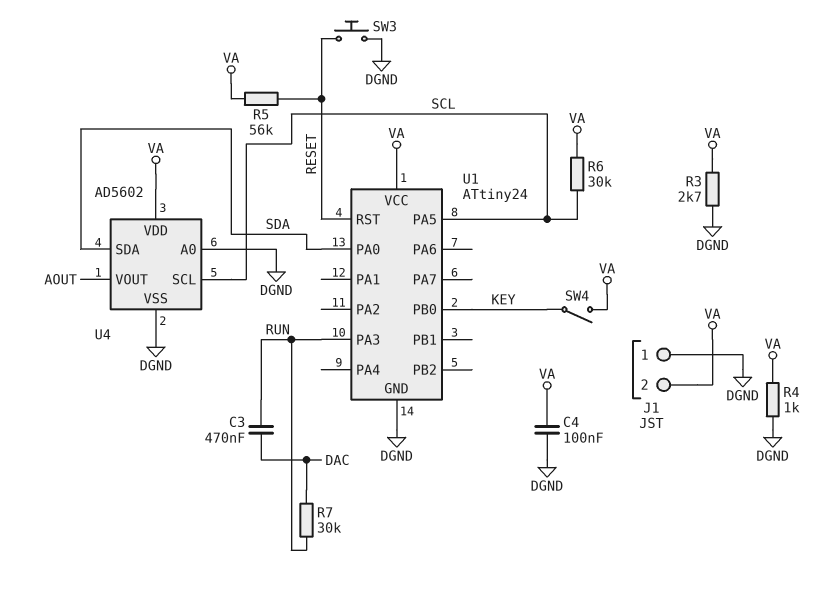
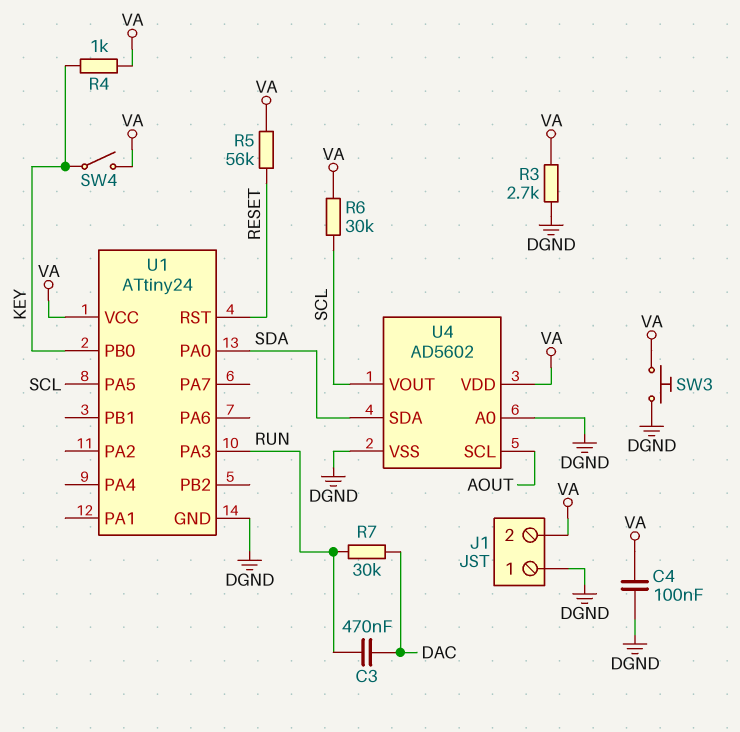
R4: 1k (DGND, VA) -> 1k (KEY, VA)
SW3: button (DGND, RESET) -> button (DGND, VA)
U4 pin SCL: SCL -> AOUT
U4 pin VOUT: AOUT -> SCL

